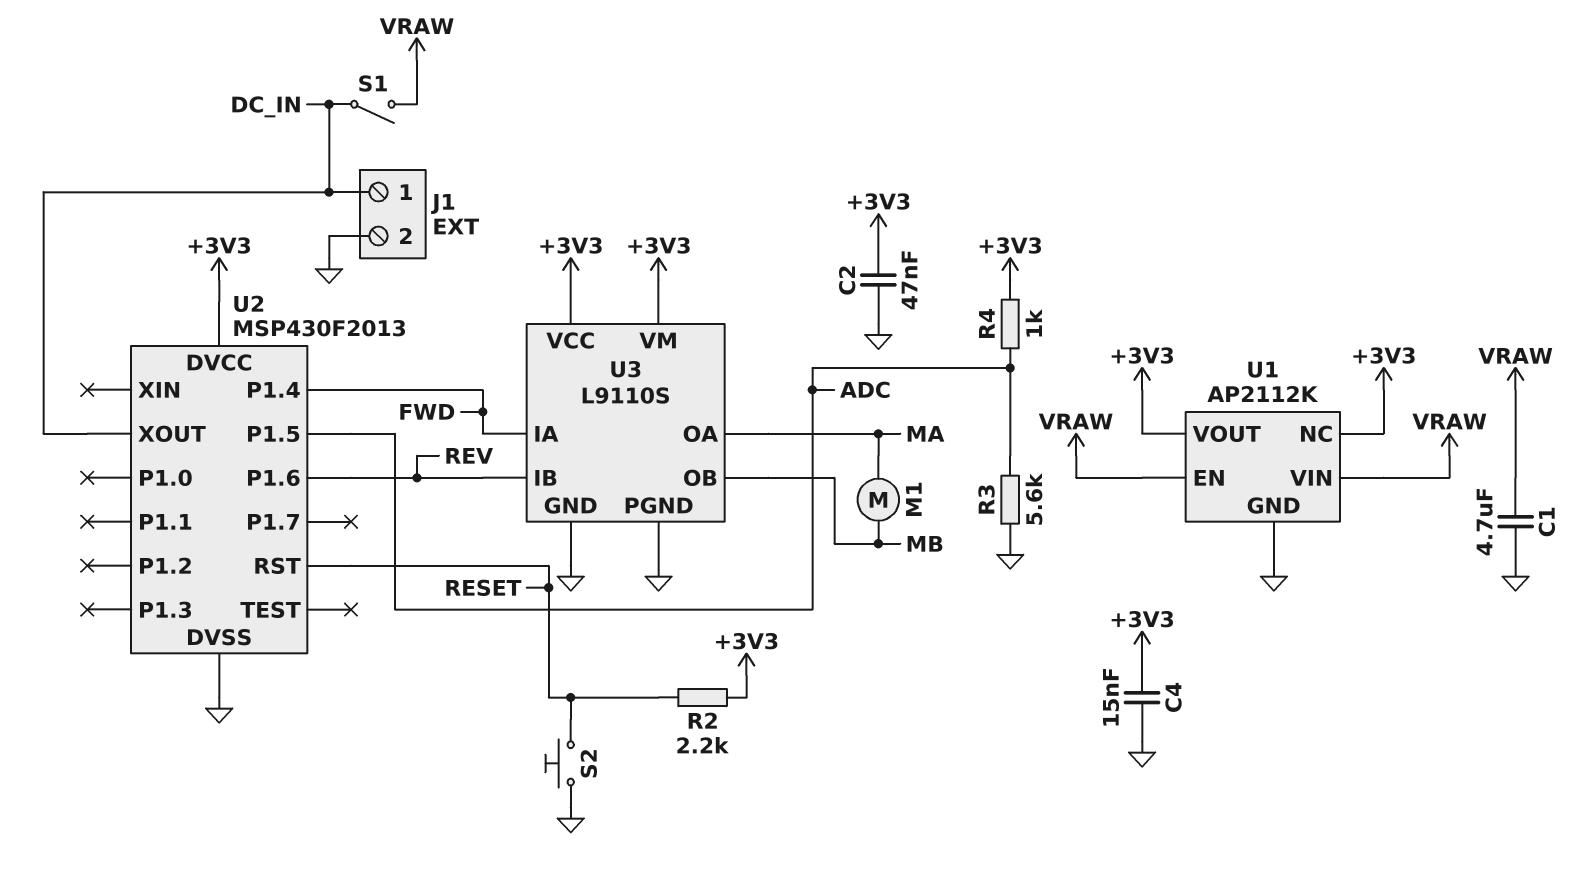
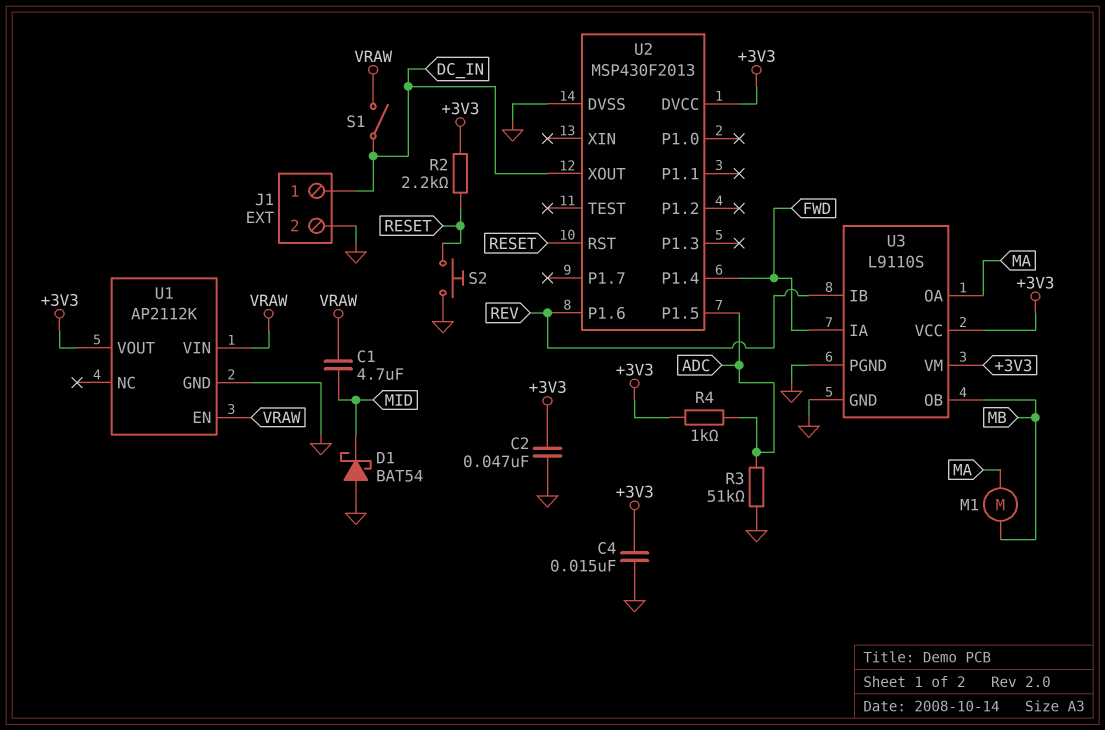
C1: 4.7uF (GND, VRAW) -> 4.7uF (MID, VRAW)
D1: none -> schottky BAT54 (A GND, K MID)
R3: 5.6k (ADC, GND) -> 51k (ADC, GND)
U1 pin NC: +3V3 -> none

